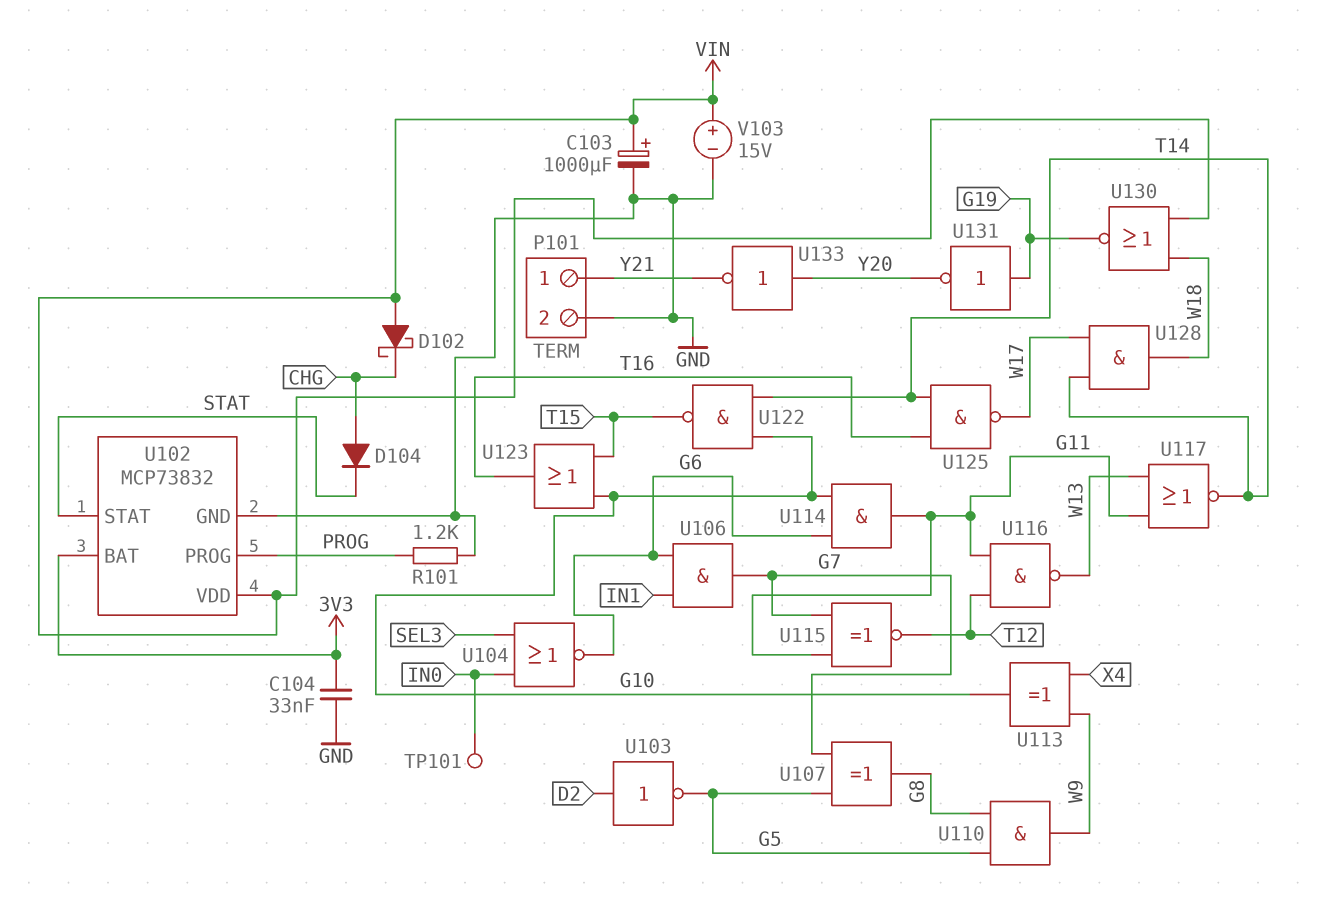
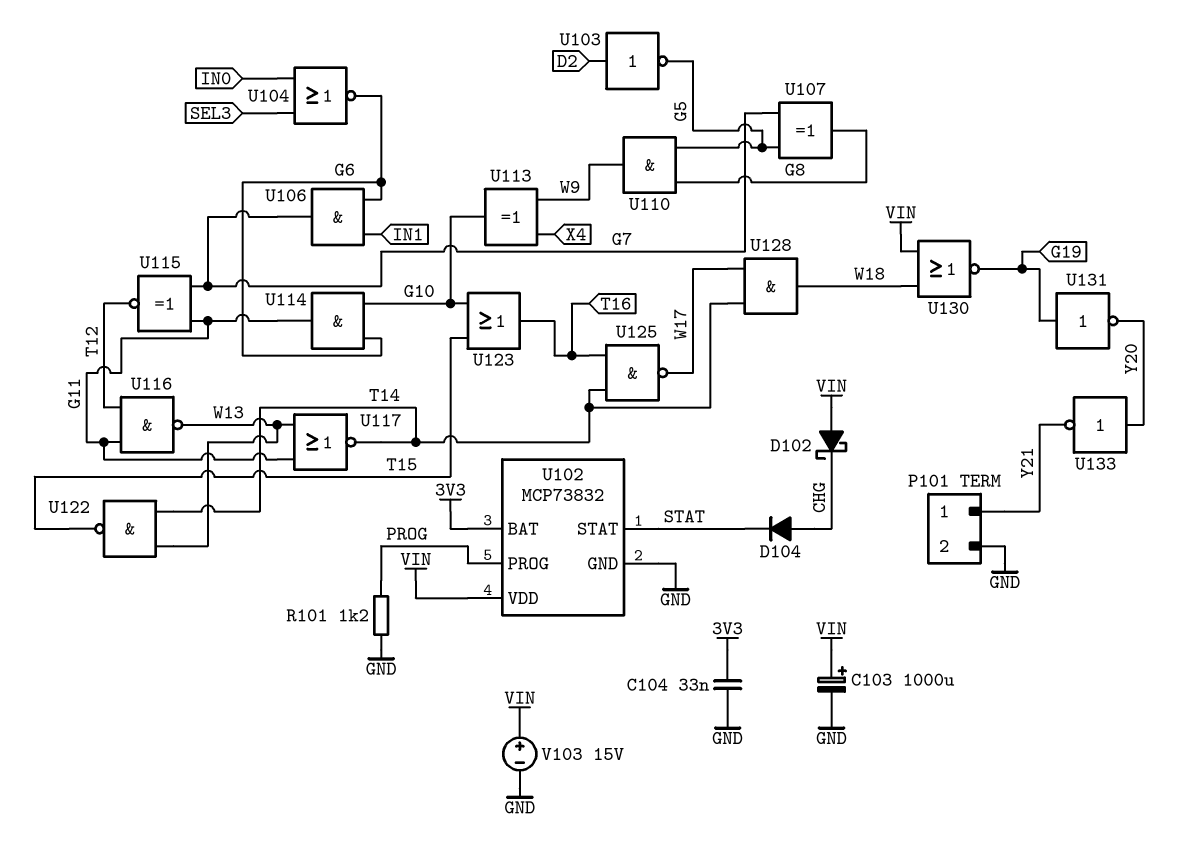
TP101: test point (IN0) -> none
U122: NAND (in G10, in T14, out T15) -> NAND (in T14, in W13, out T15)

